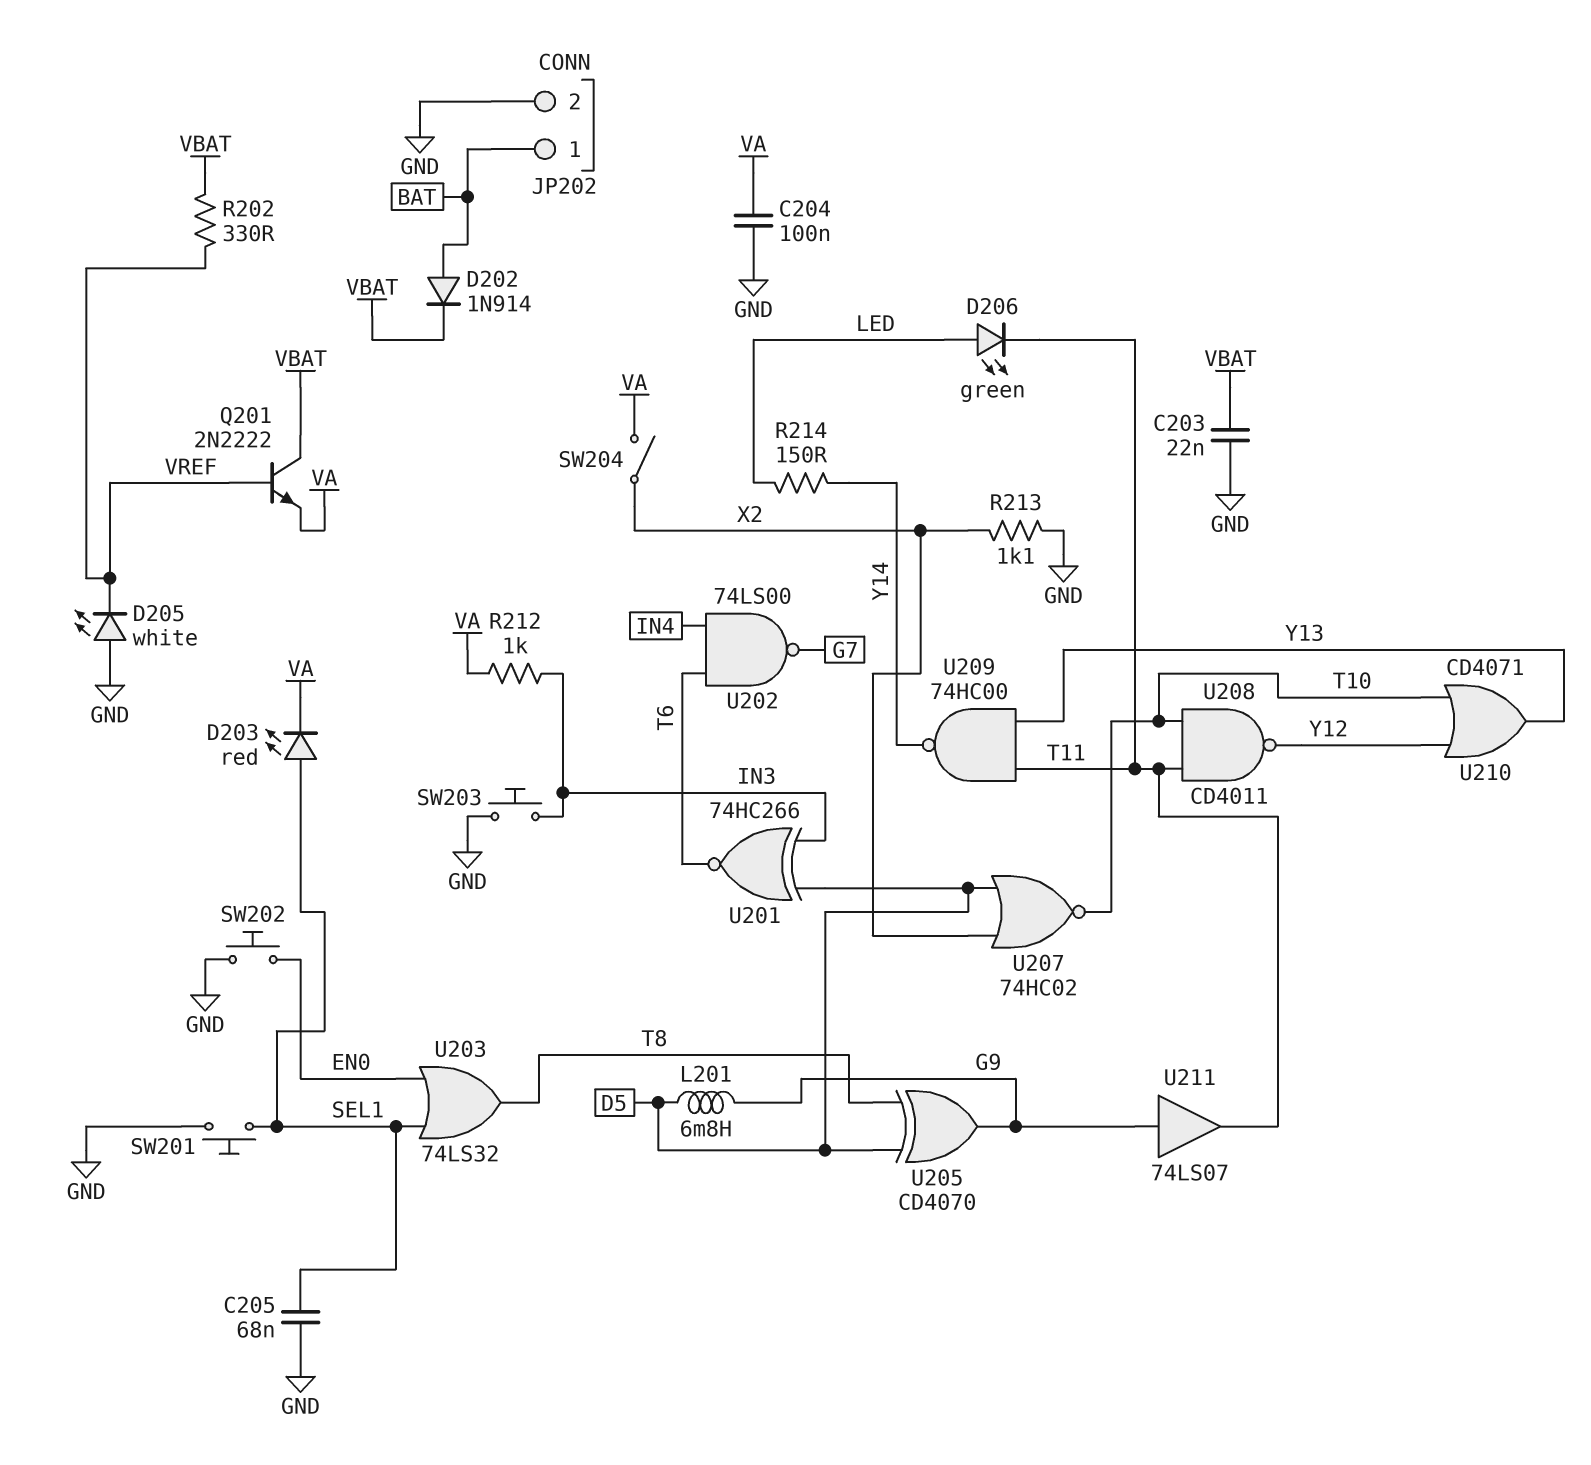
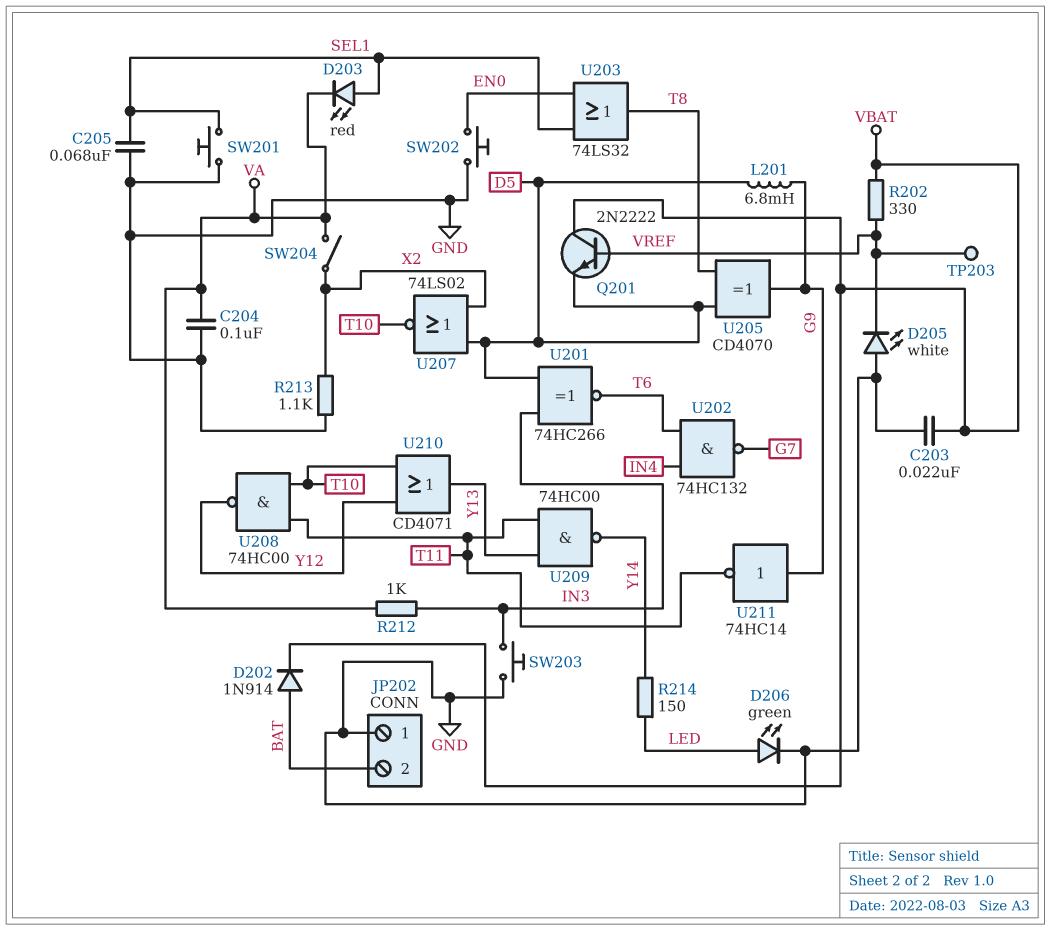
D206: LED green (A LED, K T11) -> LED green (A LED, K GND)
JP202 pin 1: BAT -> GND
JP202 pin 2: GND -> BAT
Q201: NPN 2N2222 (B VREF, C VBAT, E VA) -> NPN 2N2222 (B VREF, C VBAT, E D5)
TP203: none -> test point (VREF)
U202: NAND 74LS00 (in IN4, in T6, out G7) -> NAND 74HC132 (in IN4, in T6, out G7)
U207: NOR 74HC02 (in D5, in X2, out T10) -> NOR 74LS02 (in D5, in X2, out T10)
U208: NAND CD4011 (in T10, in T11, out Y12) -> NAND 74HC00 (in T10, in T11, out Y12)
U211: buffer 74LS07 (in G9, out T11) -> NOT 74HC14 (in G9, out T11)

